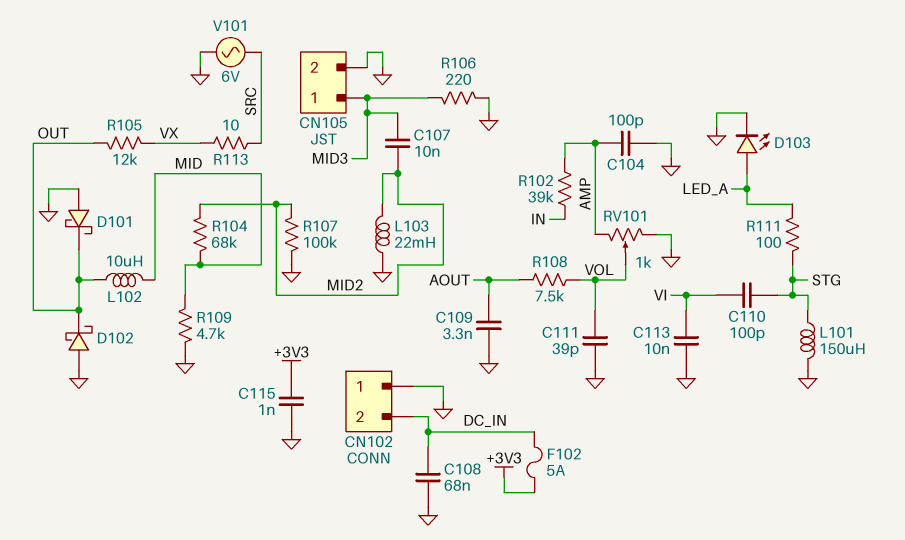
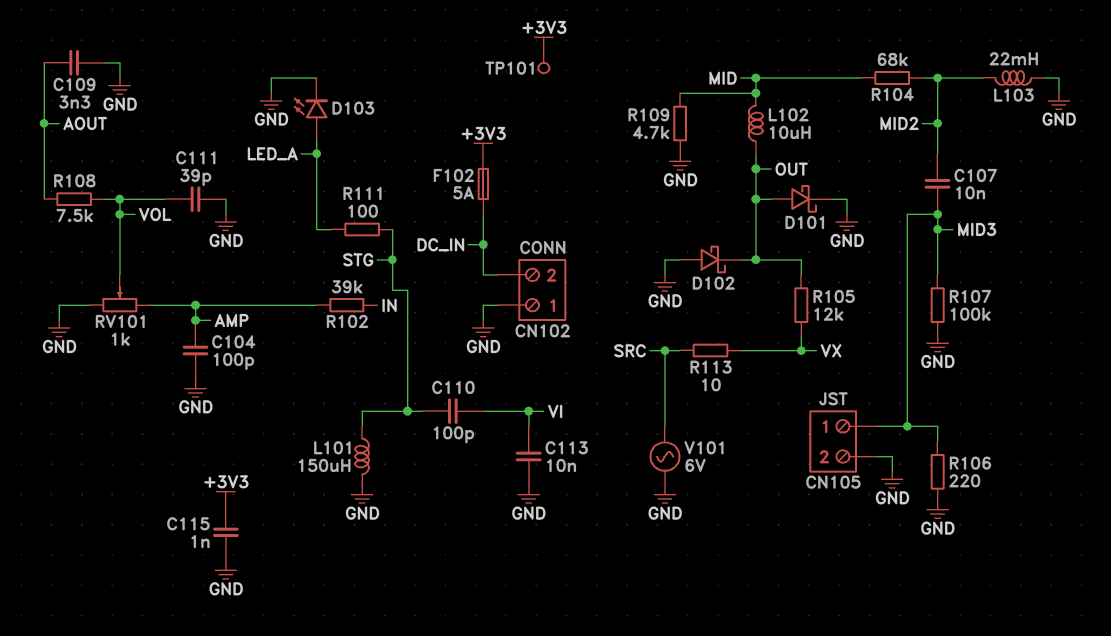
C108: 68nF (DC_IN, GND) -> none
D101: schottky (A GND, K OUT) -> schottky (A OUT, K GND)
R107: 100k (GND, MID2) -> 100k (GND, MID3)
TP101: none -> test point (+3V3)

